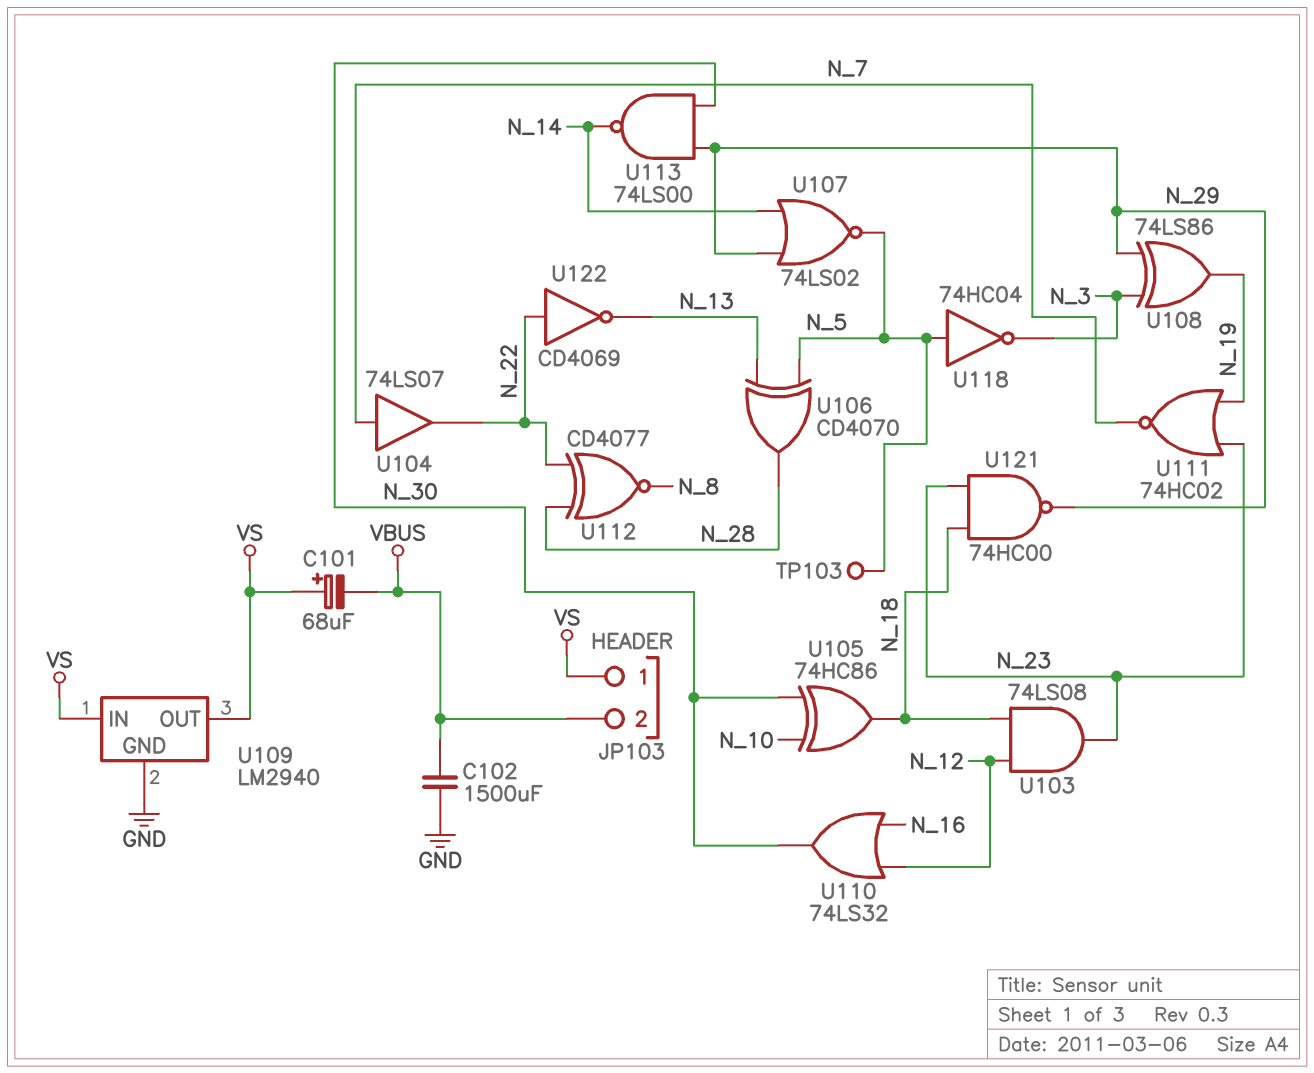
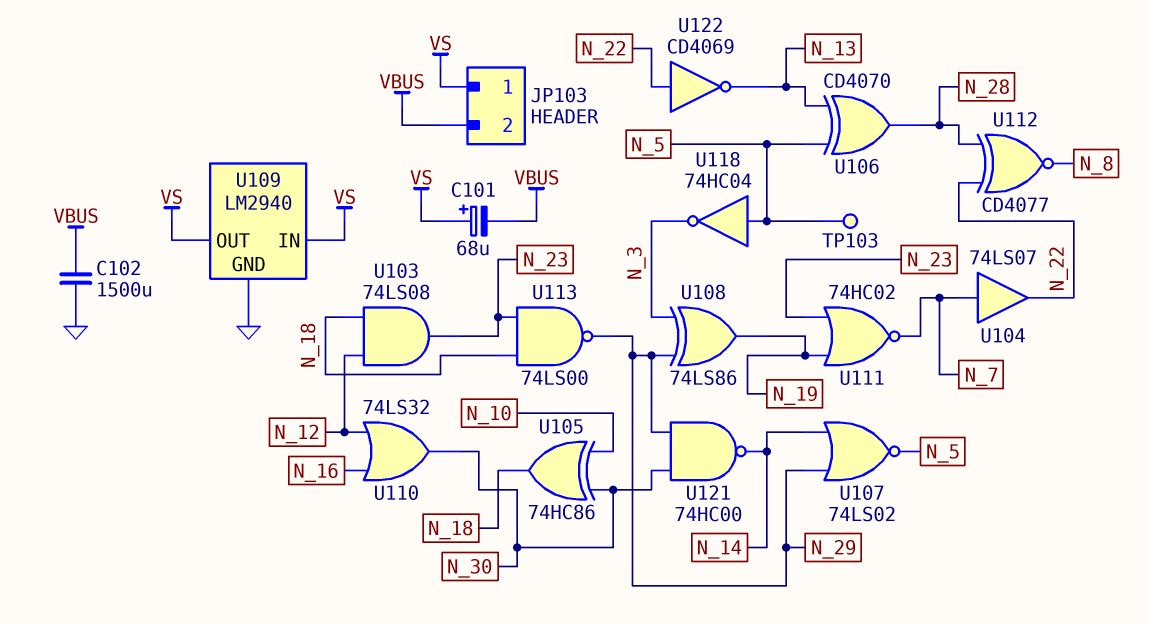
U113: NAND 74LS00 (in N_29, in N_30, out N_14) -> NAND 74LS00 (in N_18, in N_23, out N_29)
U121: NAND 74HC00 (in N_18, in N_23, out N_29) -> NAND 74HC00 (in N_29, in N_30, out N_14)

